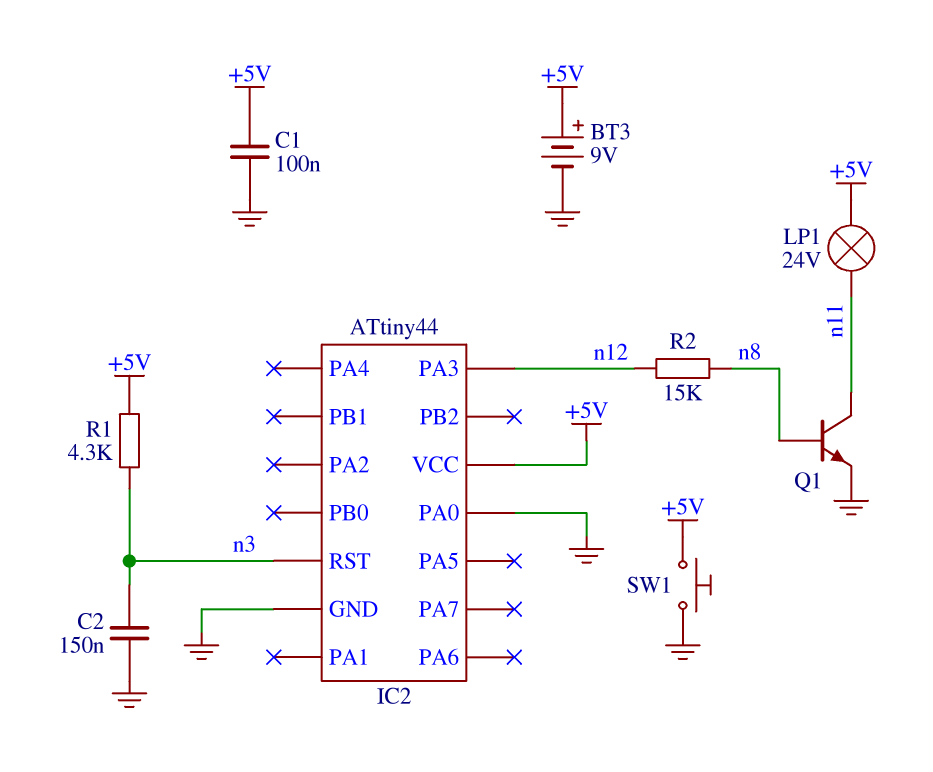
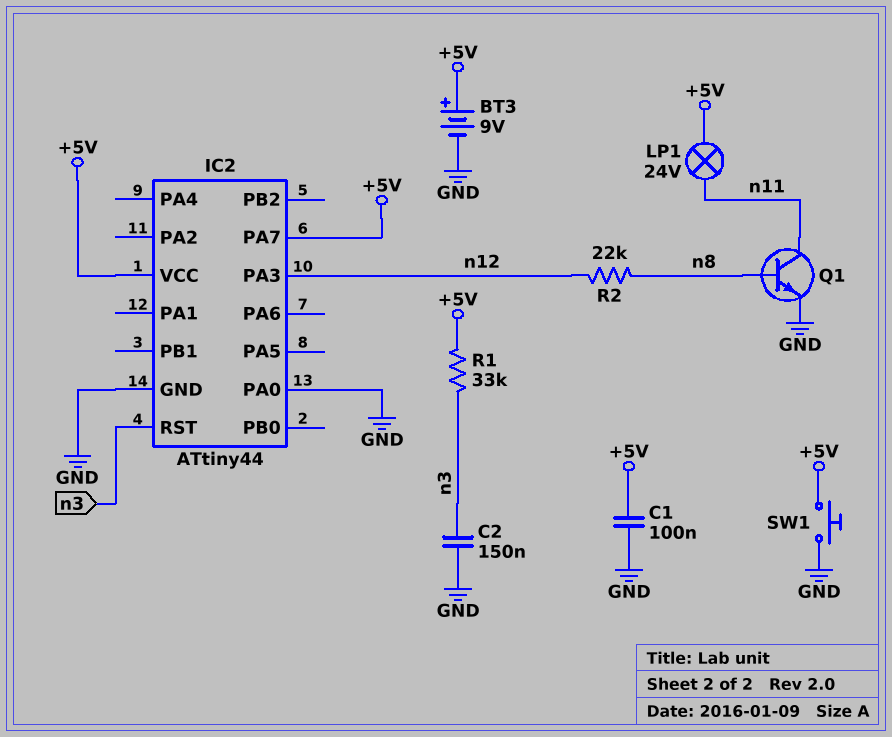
IC2 pin PA7: none -> +5V
R1: 4.3k (+5V, n3) -> 33k (+5V, n3)
R2: 15k (n8, n12) -> 22k (n8, n12)

